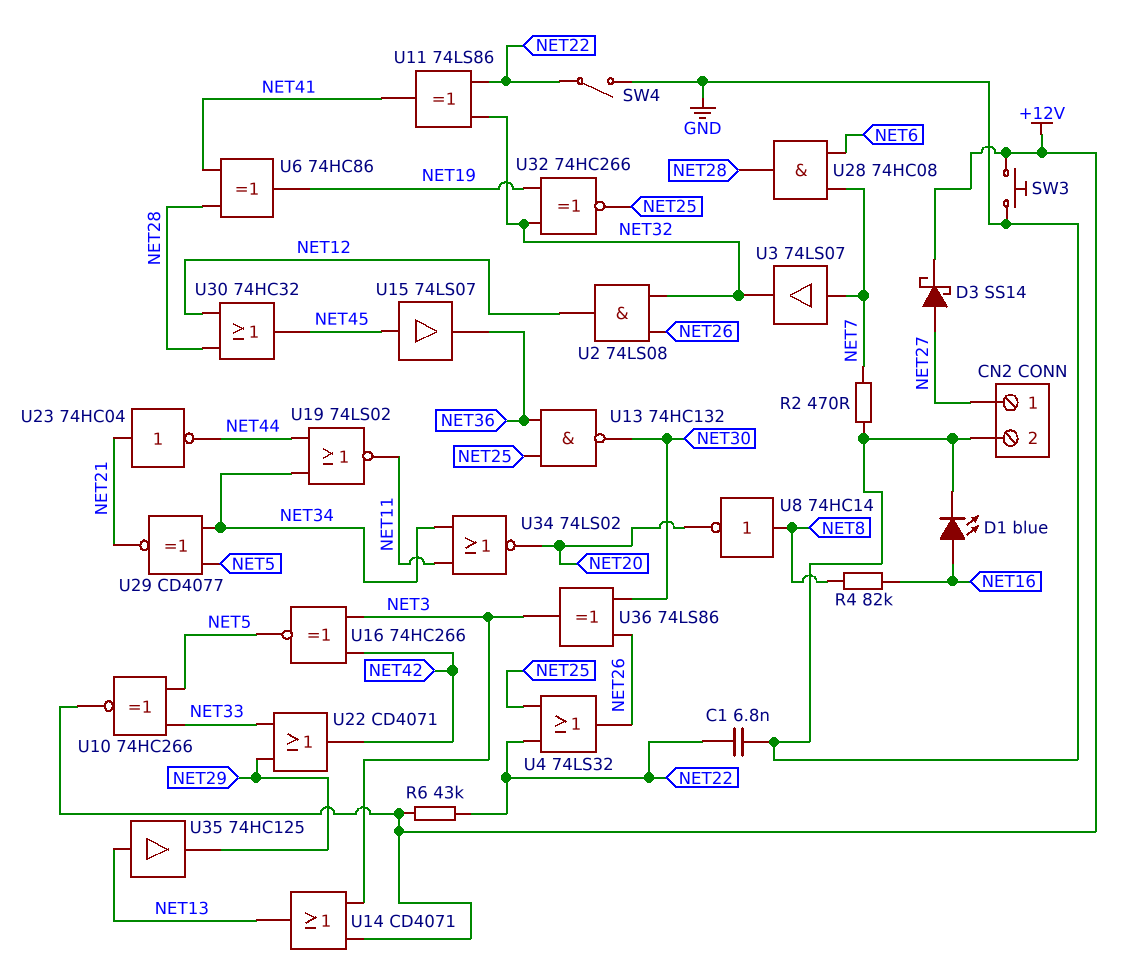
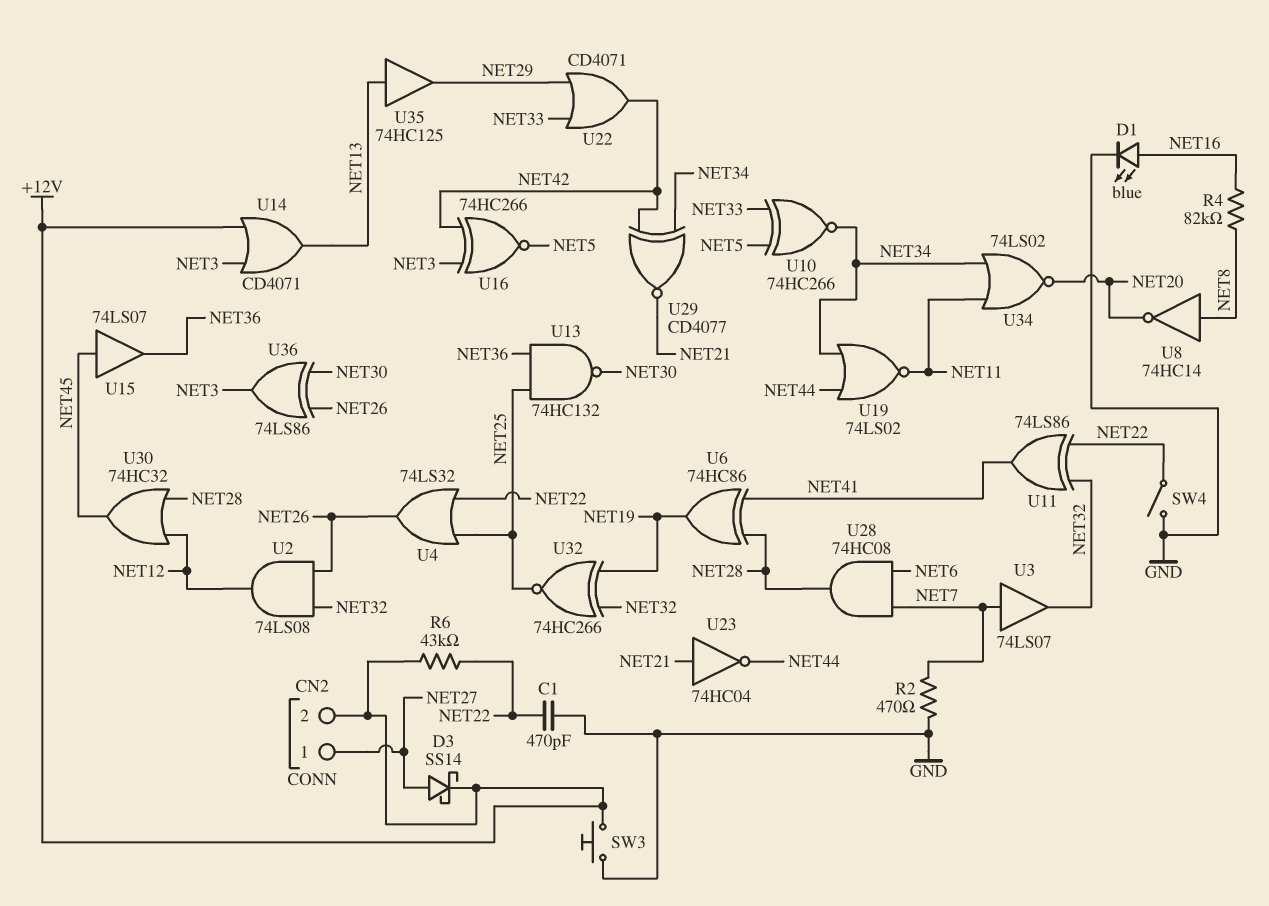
C1: 6.8nF (GND, NET22) -> 470pF (GND, NET22)
CN2 pin 2: GND -> +12V
U10: XNOR 74HC266 (in NET5, in NET33, out +12V) -> XNOR 74HC266 (in NET5, in NET33, out NET34)
U29: XNOR CD4077 (in NET5, in NET34, out NET21) -> XNOR CD4077 (in NET34, in NET42, out NET21)

